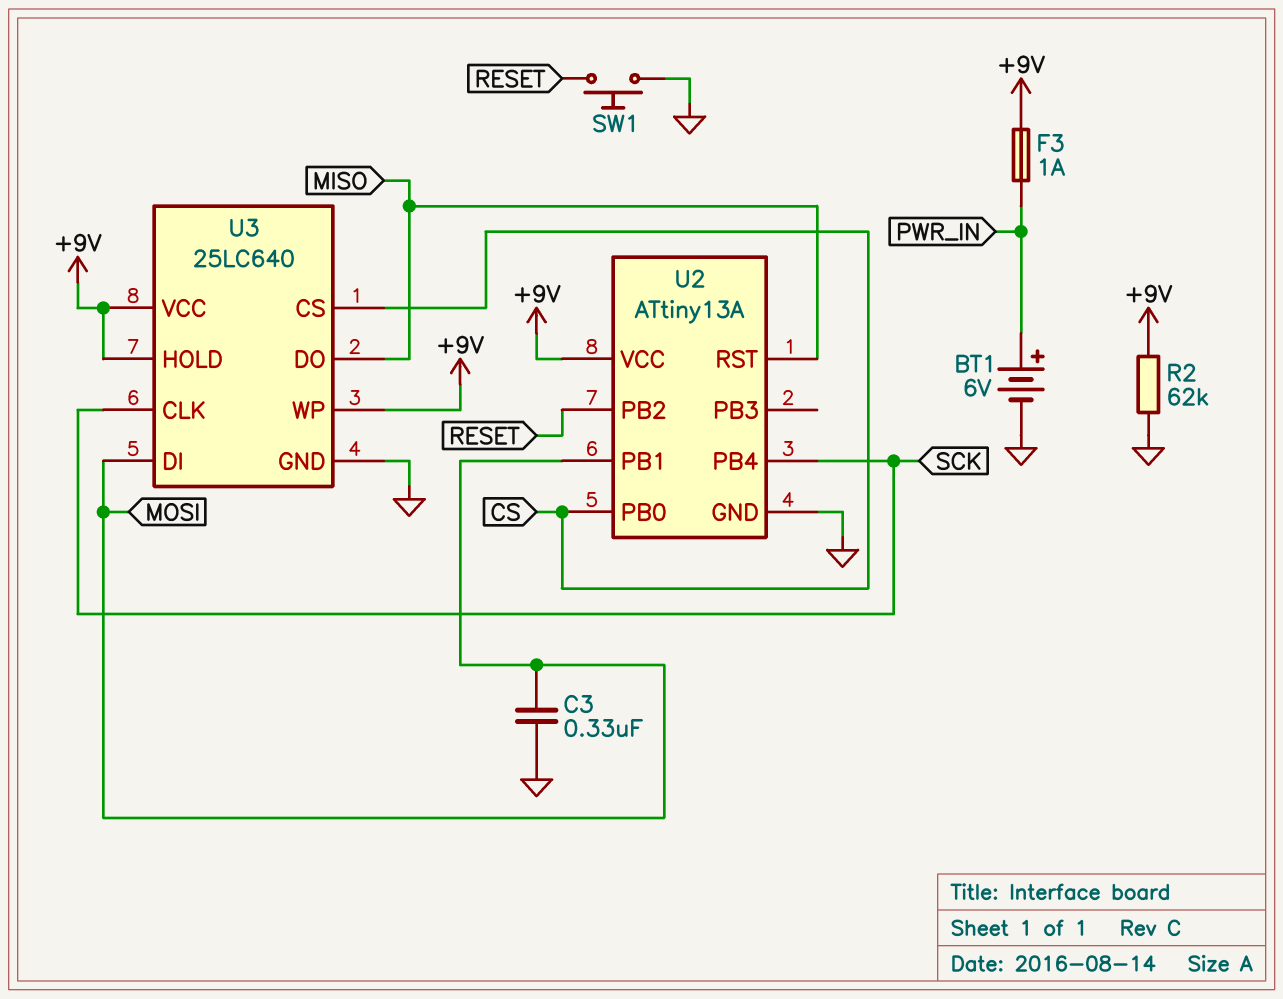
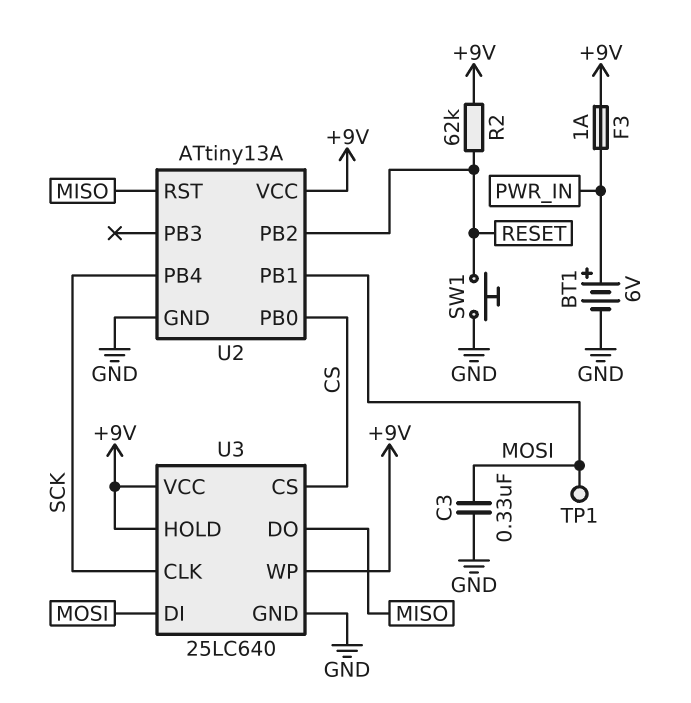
R2: 62k (+9V, GND) -> 62k (+9V, RESET)
TP1: none -> test point (MOSI)

